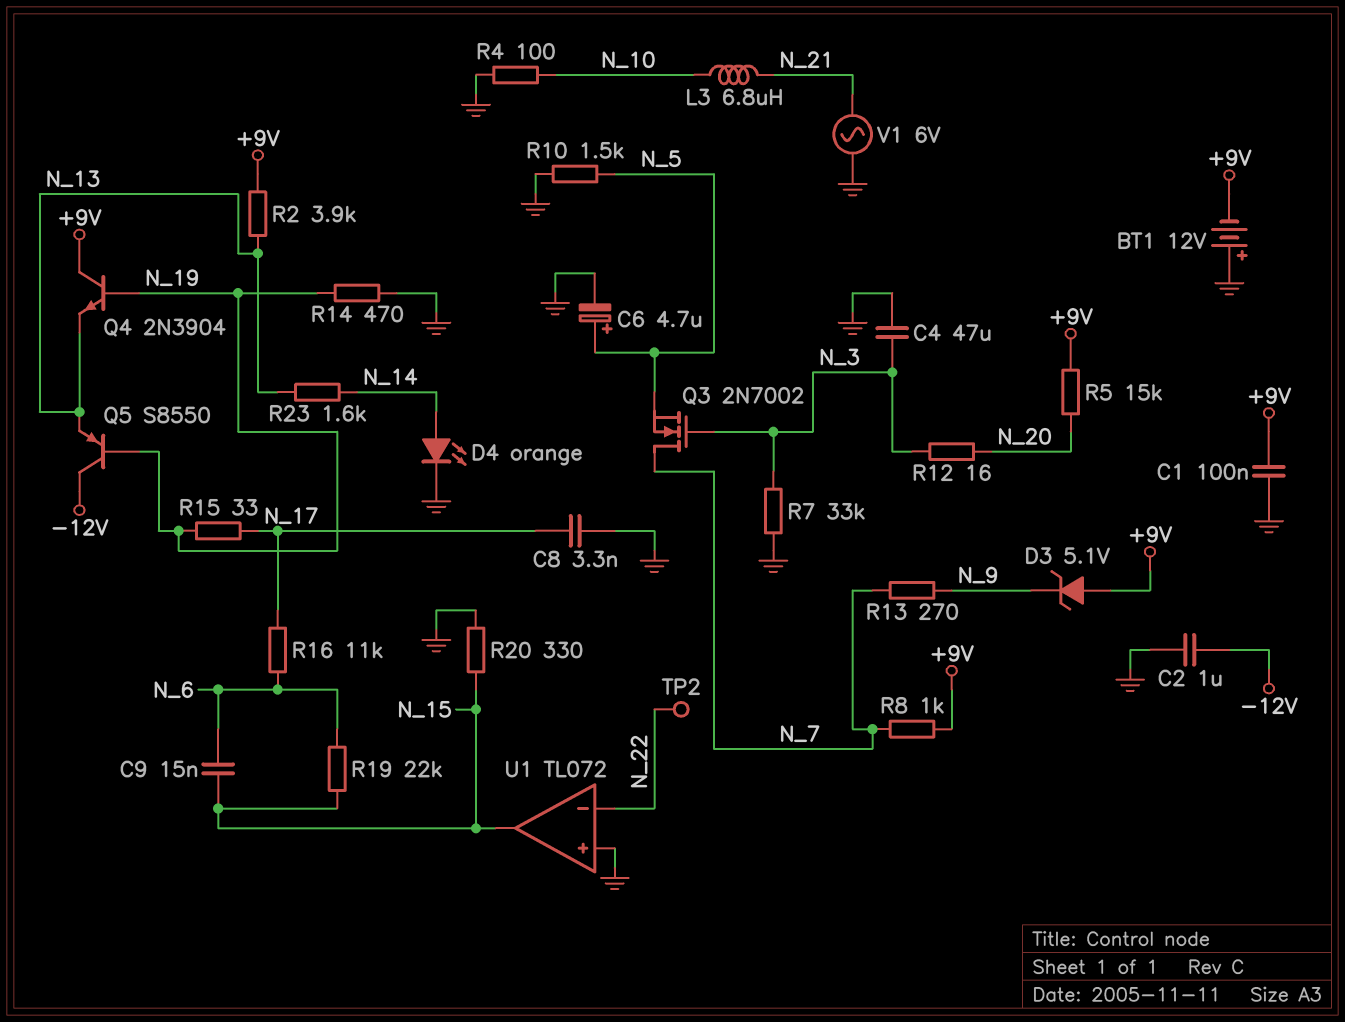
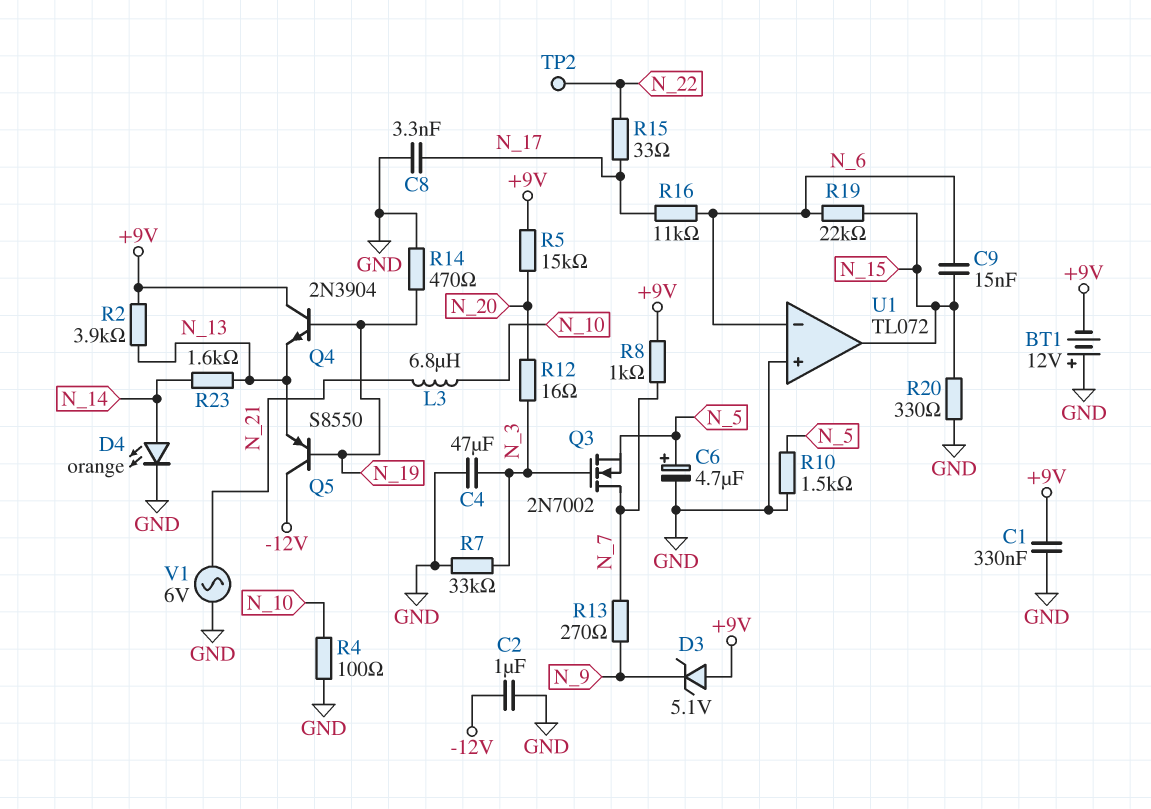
C1: 100nF (+9V, GND) -> 330nF (+9V, GND)
R15: 33 (N_17, N_19) -> 33 (N_17, N_22)
U1 pin in-: N_22 -> N_6

